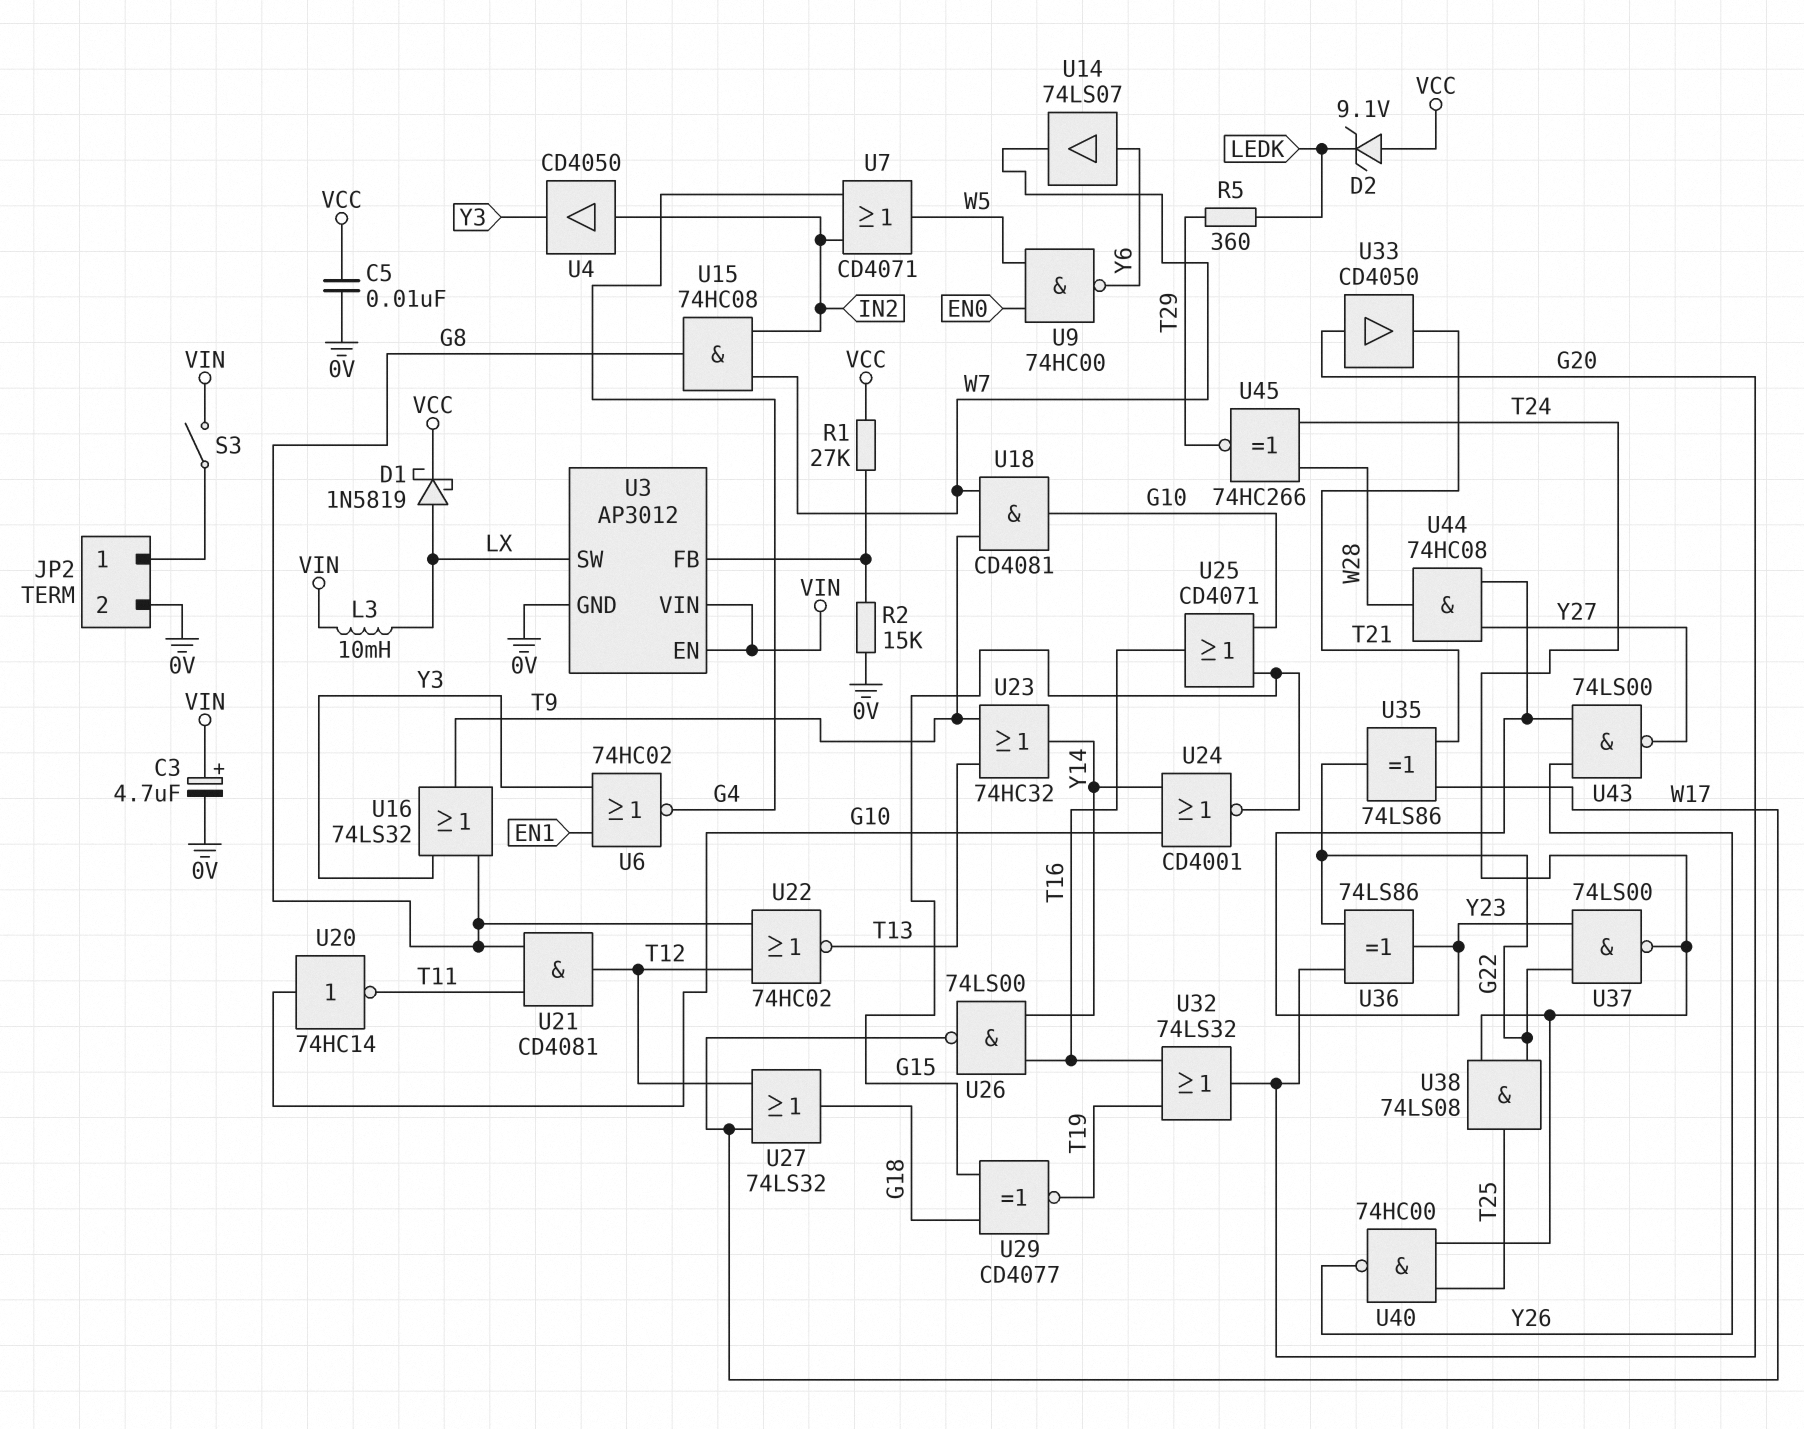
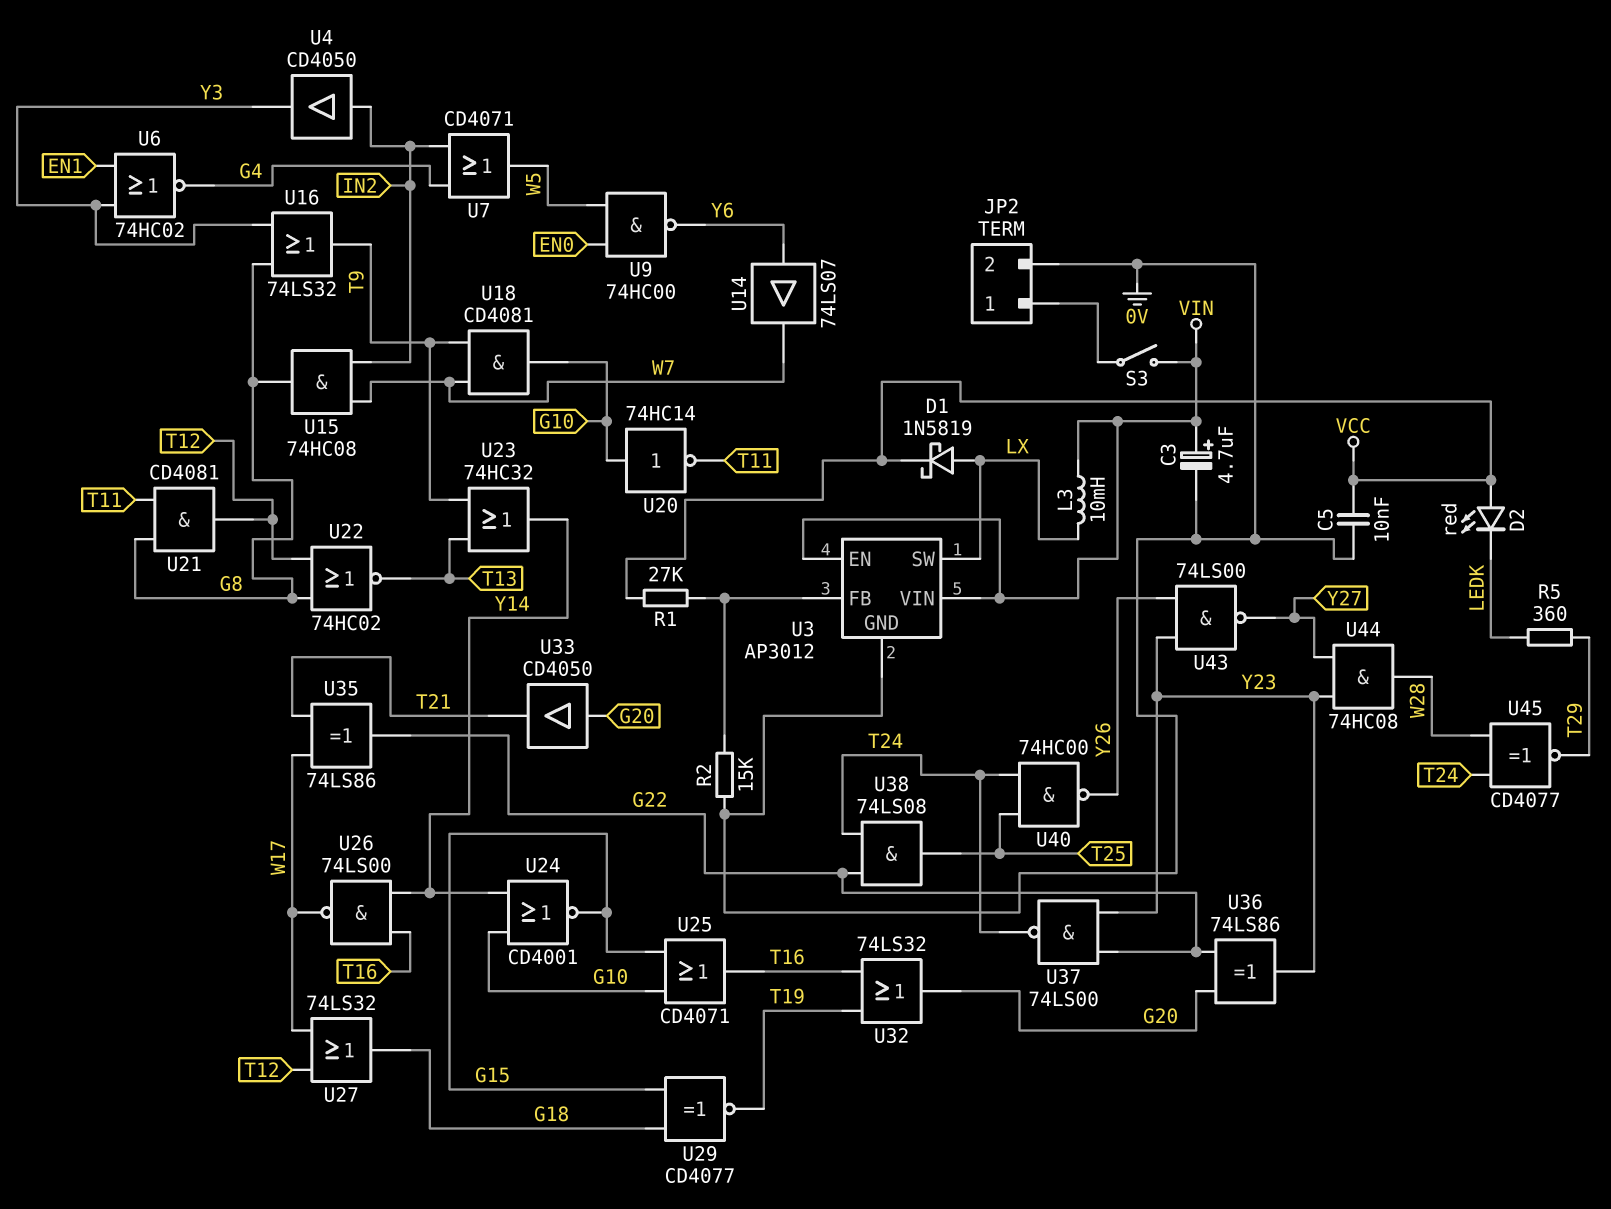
D2: zener 9.1V (A VCC, K LEDK) -> LED red (A VCC, K LEDK)
U45: XNOR 74HC266 (in T24, in W28, out T29) -> XNOR CD4077 (in T24, in W28, out T29)

